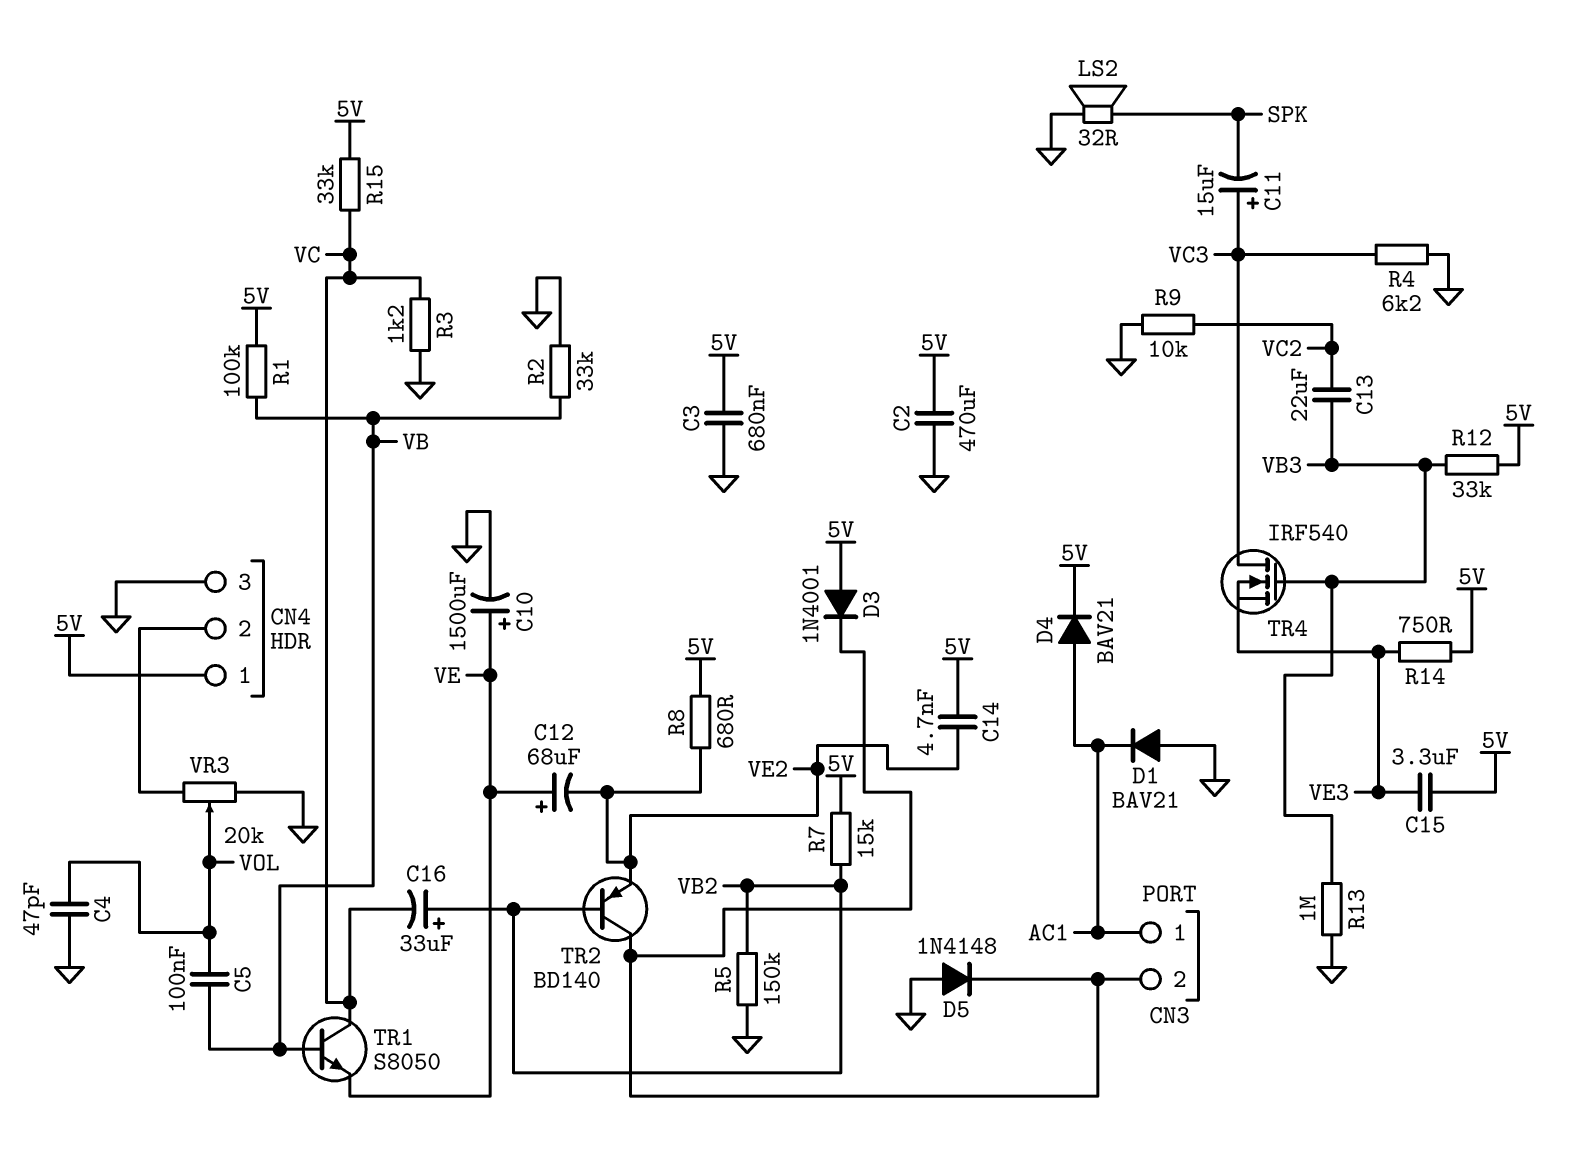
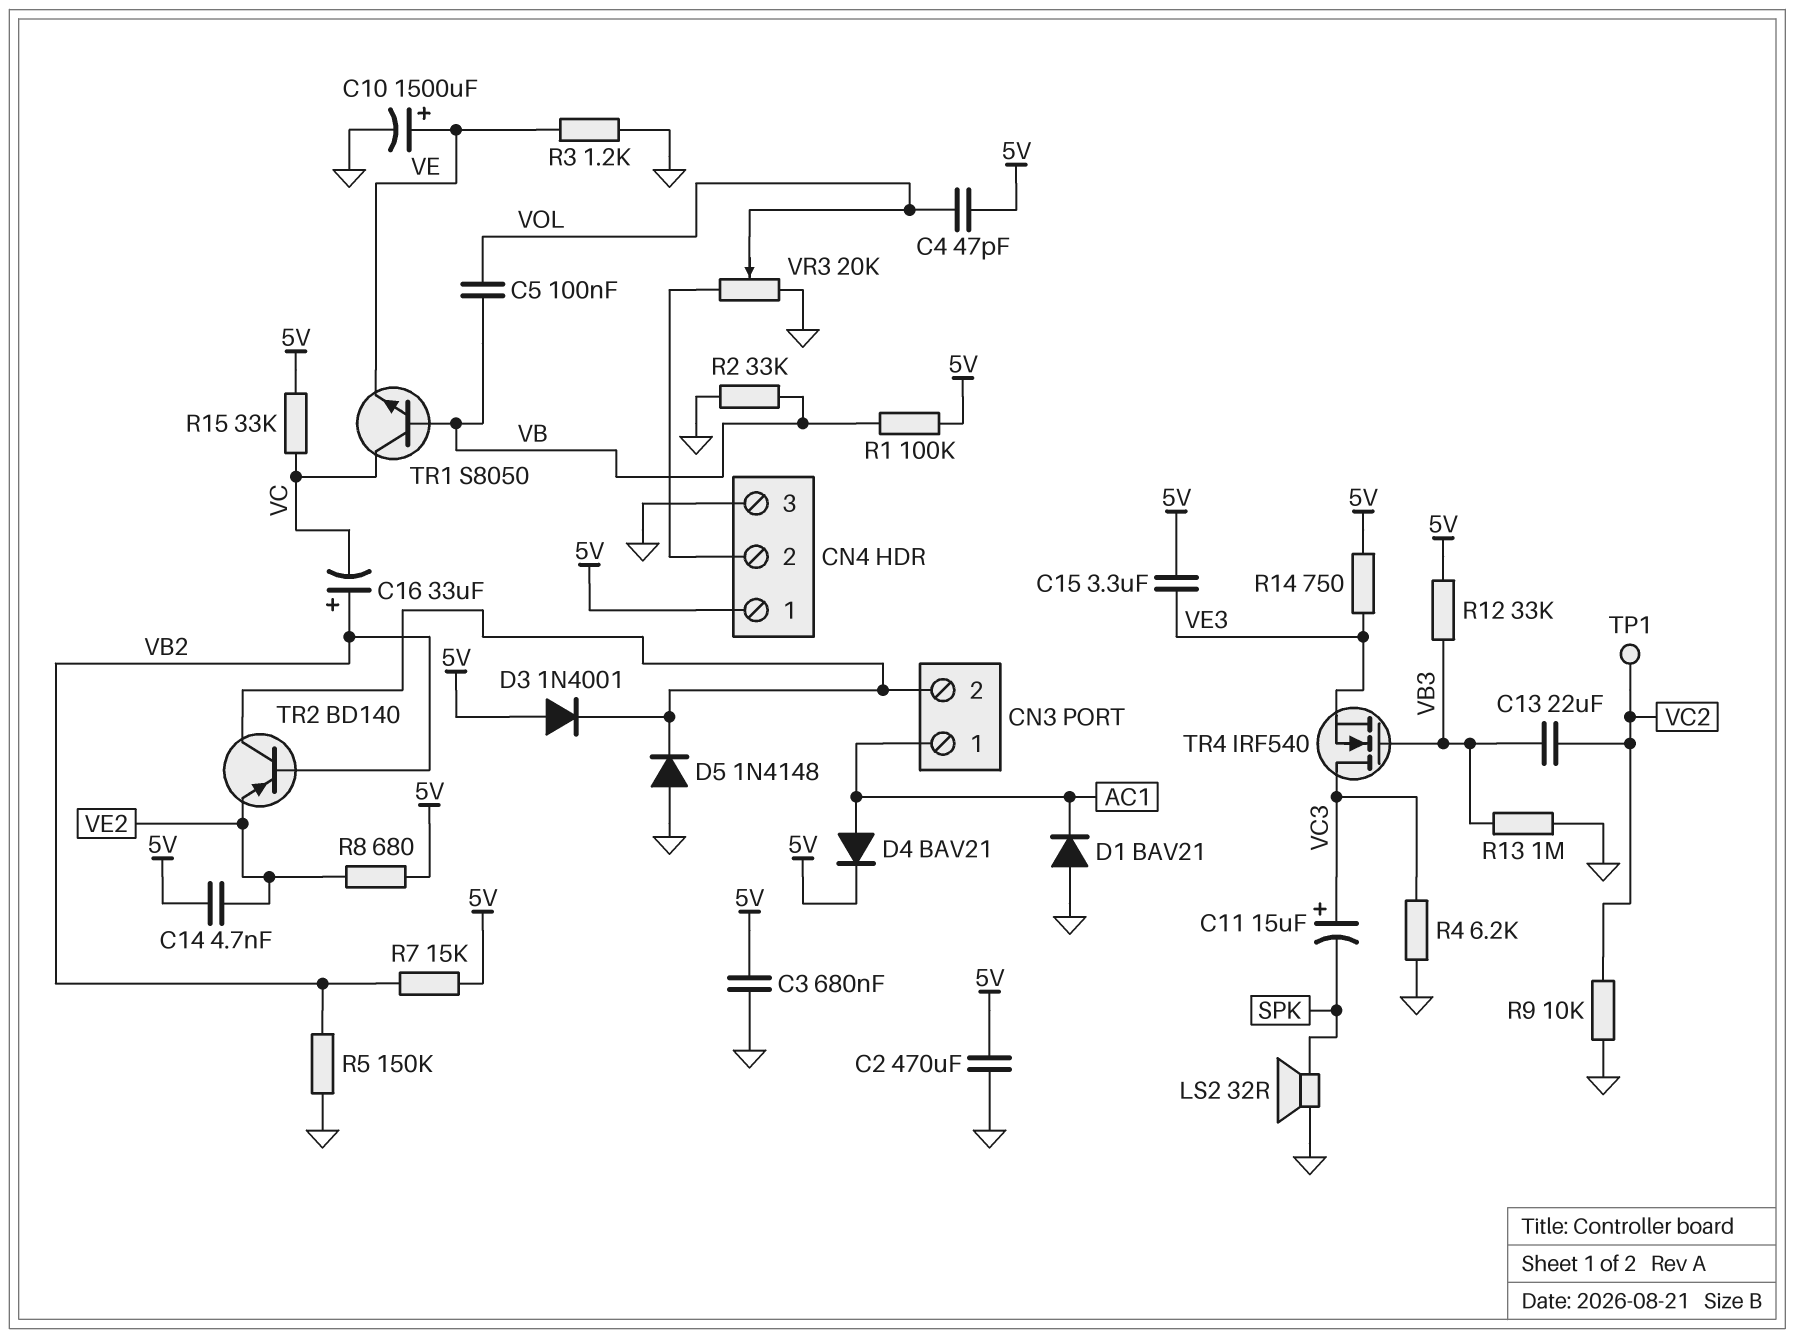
C4: 47pF (GND, VOL) -> 47pF (5V, VOL)
C12: 68uF (plus VE, minus VE2) -> none
R3: 1.2k (GND, VC) -> 1.2k (GND, VE)
TP1: none -> test point (VC2)

